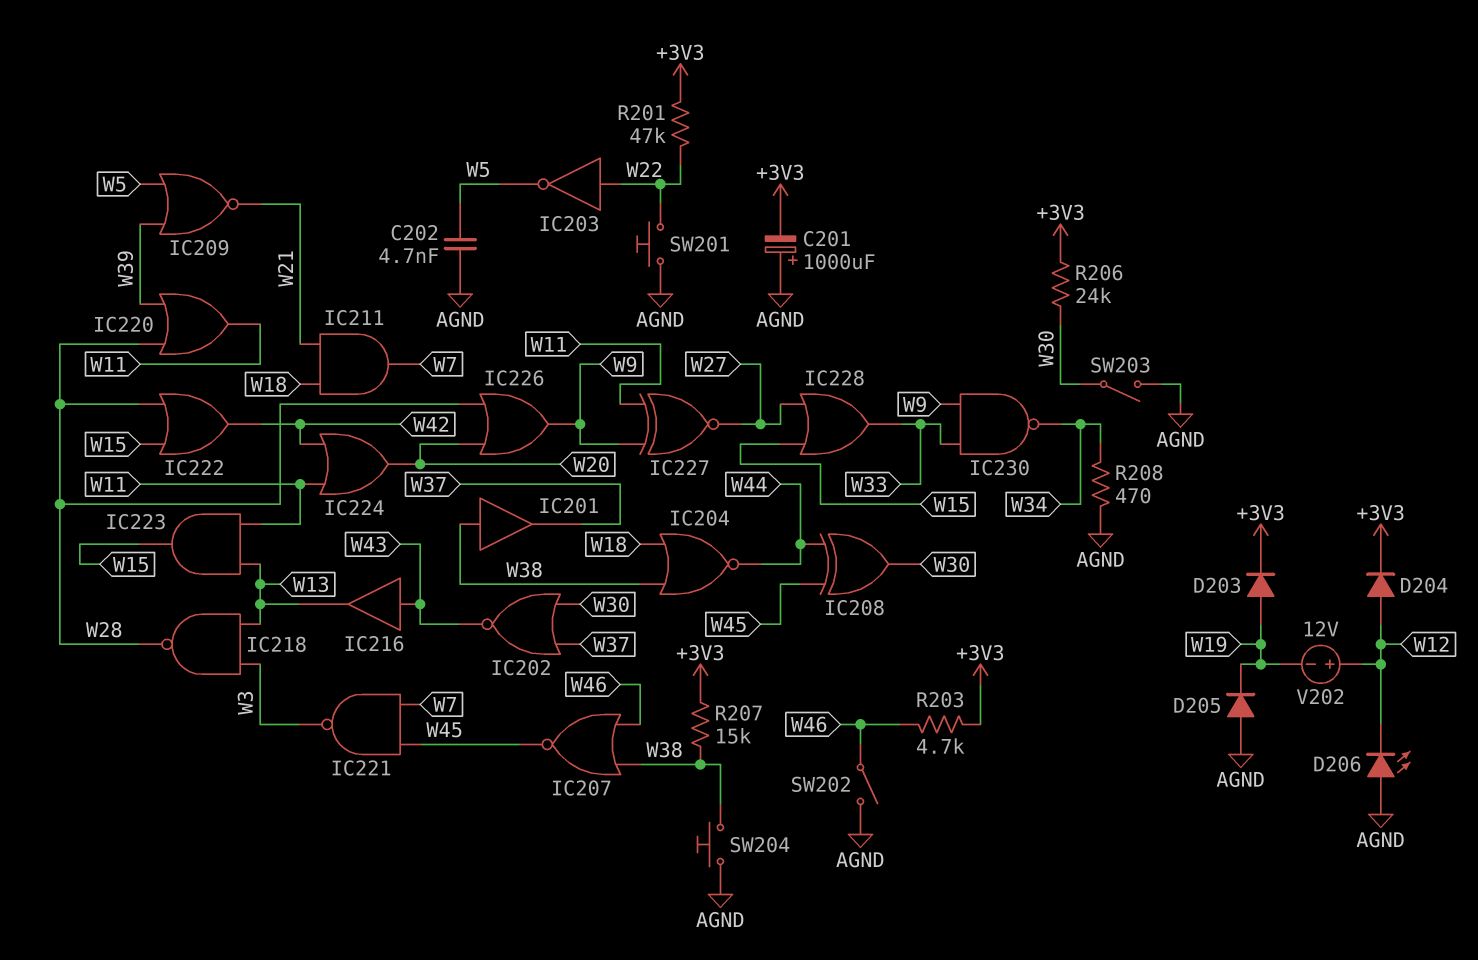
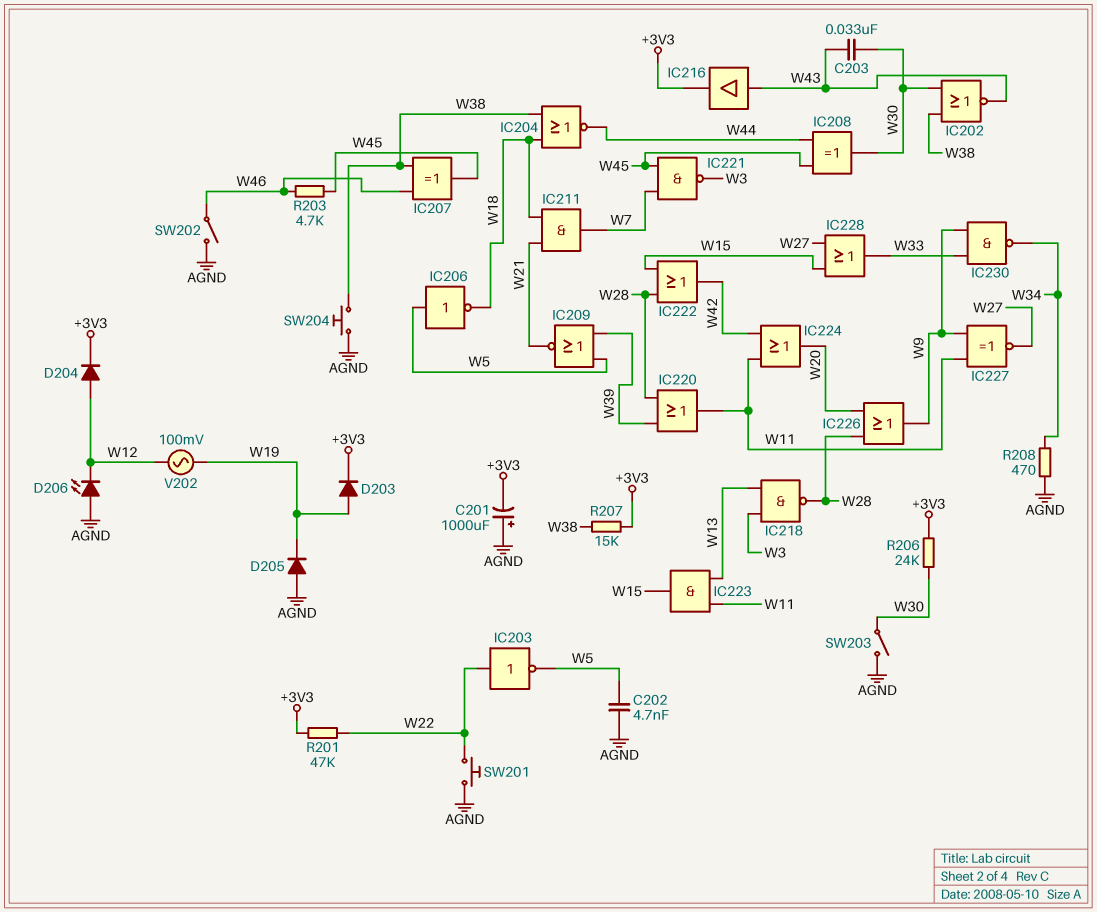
C203: none -> 33nF (W30, W43)
IC201: buffer (in W38, out W37) -> none
IC202: NOR (in W30, in W37, out W43) -> NOR (in W30, in W38, out W43)
IC206: none -> NOT (in W5, out W18)
IC207: NOR (in W38, in W46, out W45) -> XOR (in W38, in W46, out W45)
IC216: buffer (in W43, out W13) -> buffer (in W43, out +3V3)
R203: 4.7k (+3V3, W46) -> 4.7k (W45, W46)
V202: 12V (plus W12, minus W19) -> AC 100mV (W12, W19)

